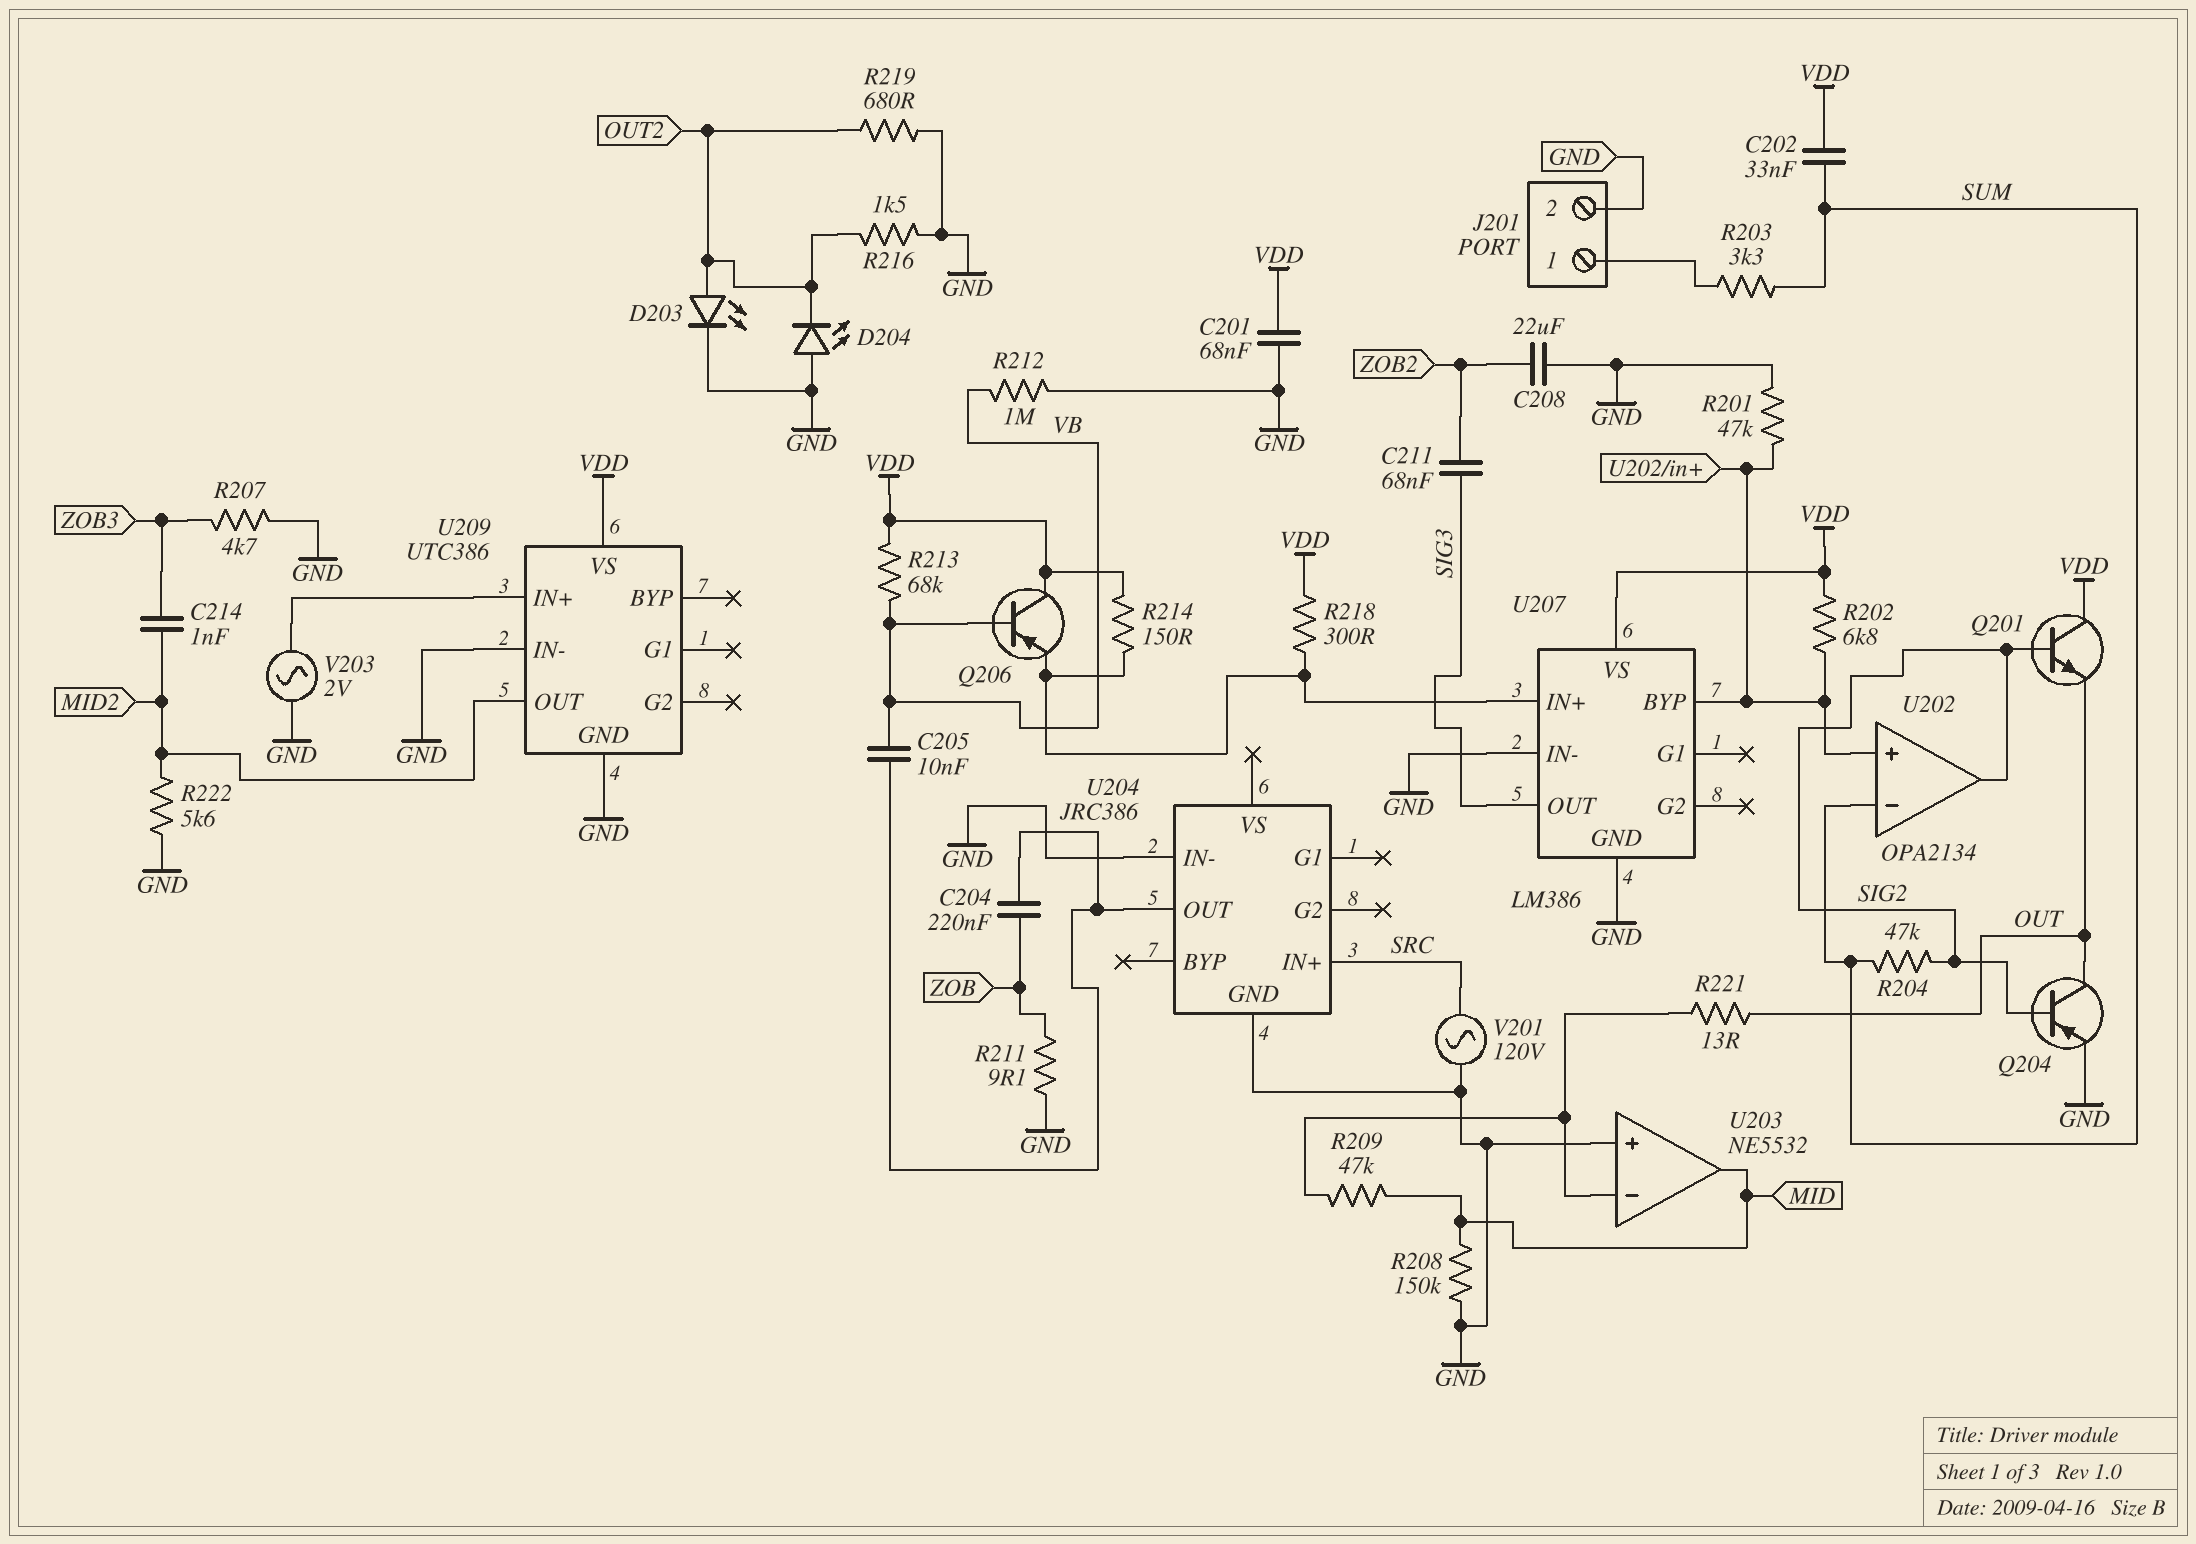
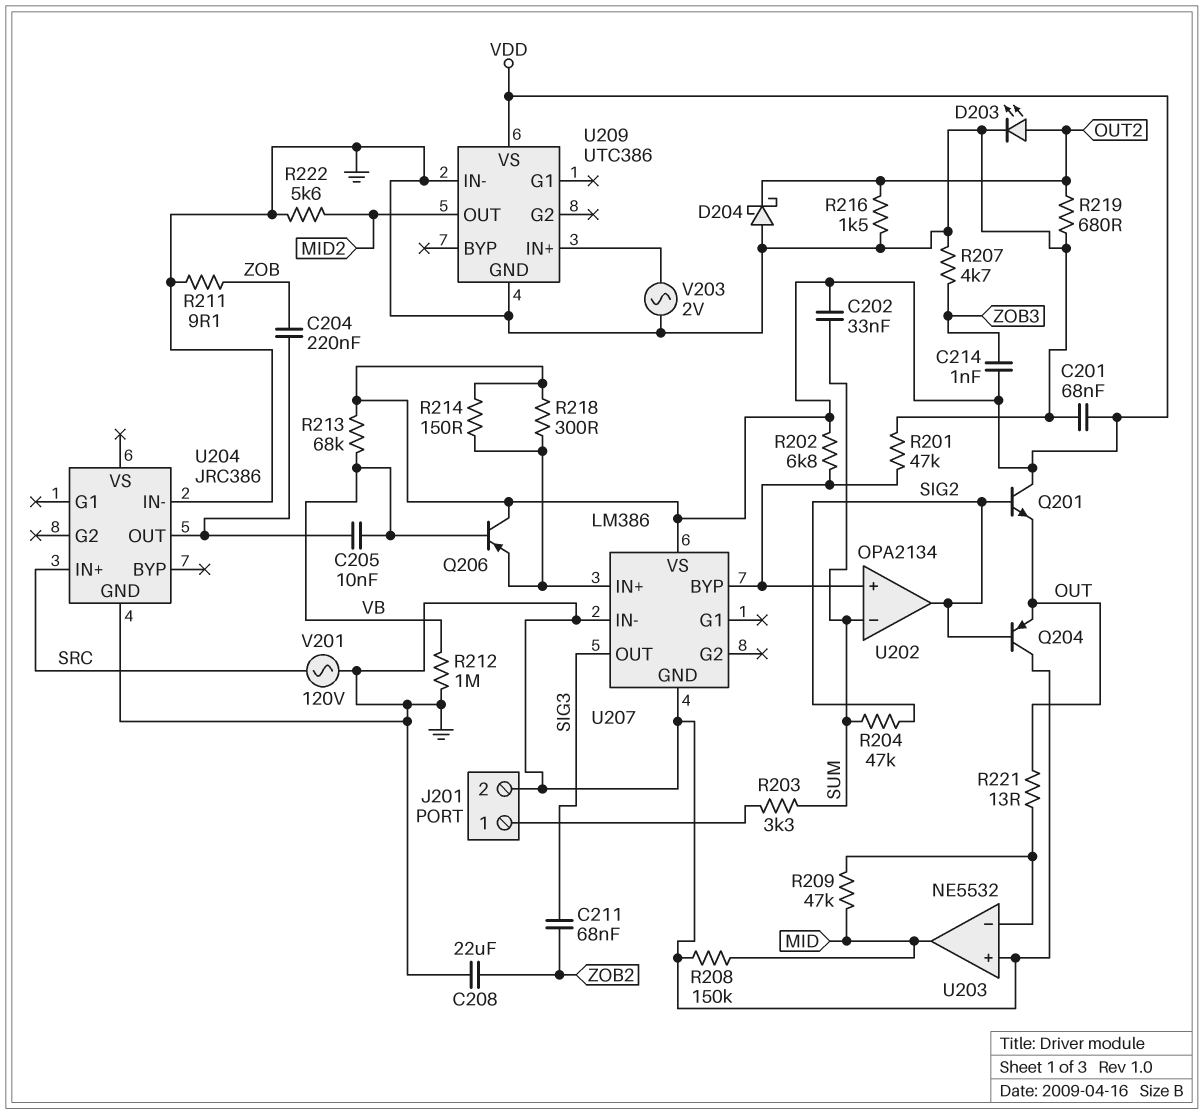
C214: 1nF (MID2, ZOB3) -> 1nF (VDD, ZOB3)
D204: LED (A GND, K OUT2) -> schottky (A GND, K OUT2)
Q204: PNP (B SIG2, C OUT, E GND) -> PNP (B SIG2, C GND, E OUT)

